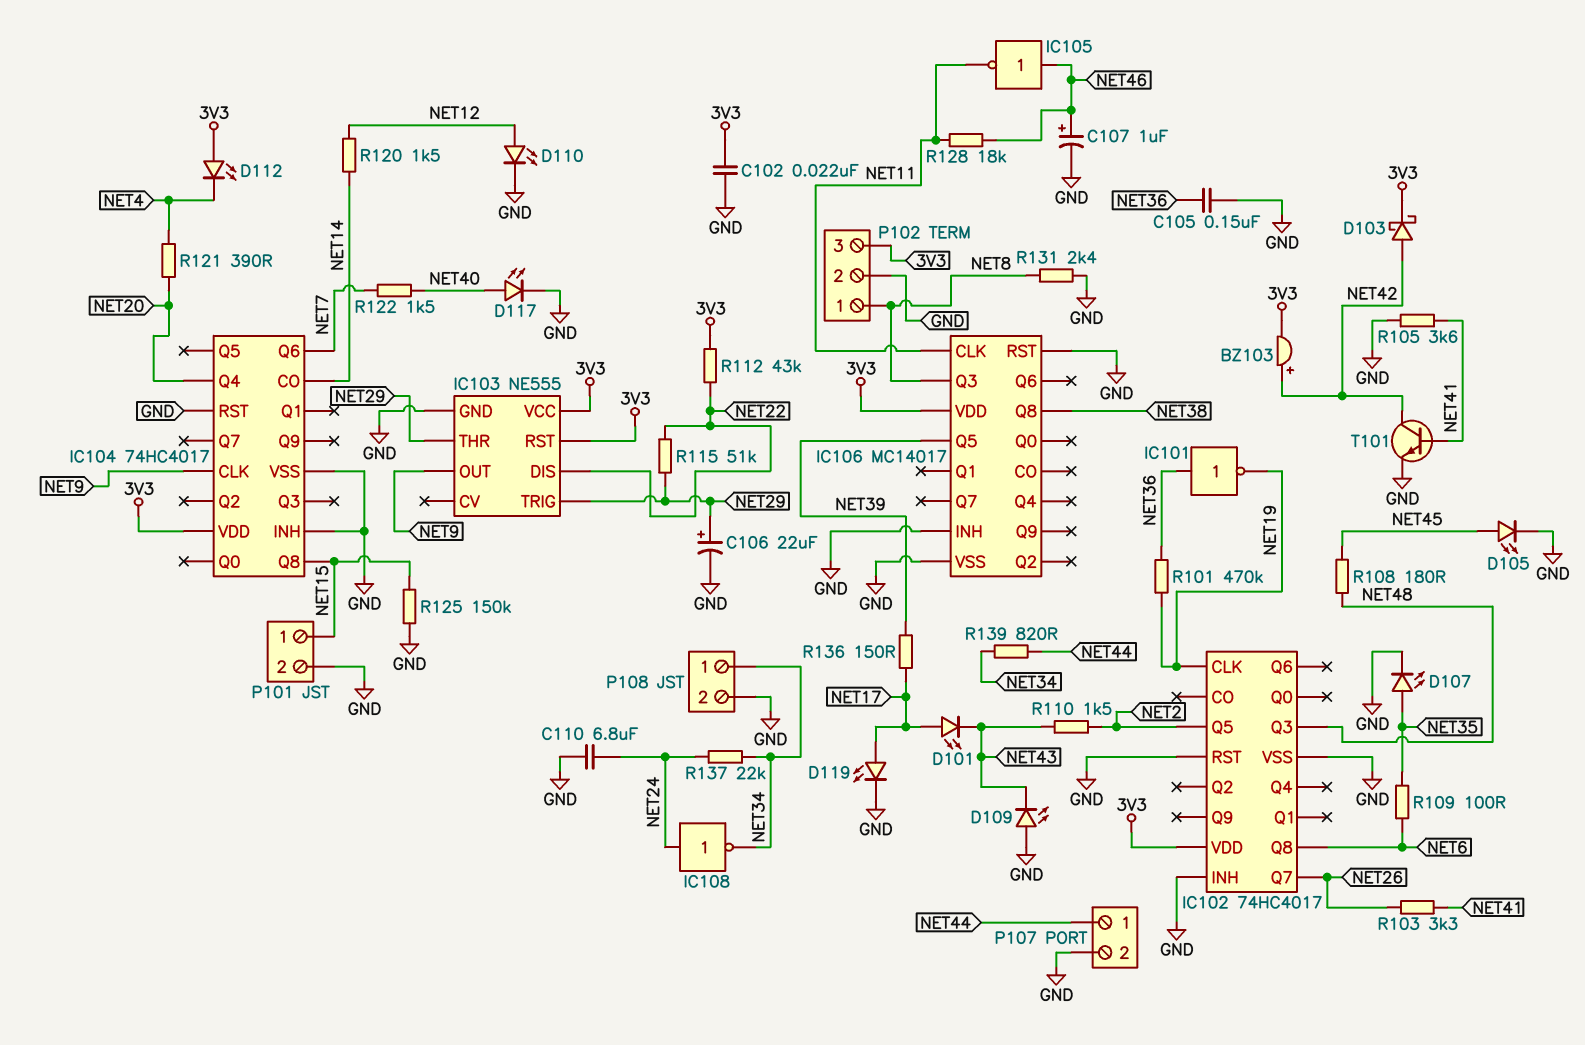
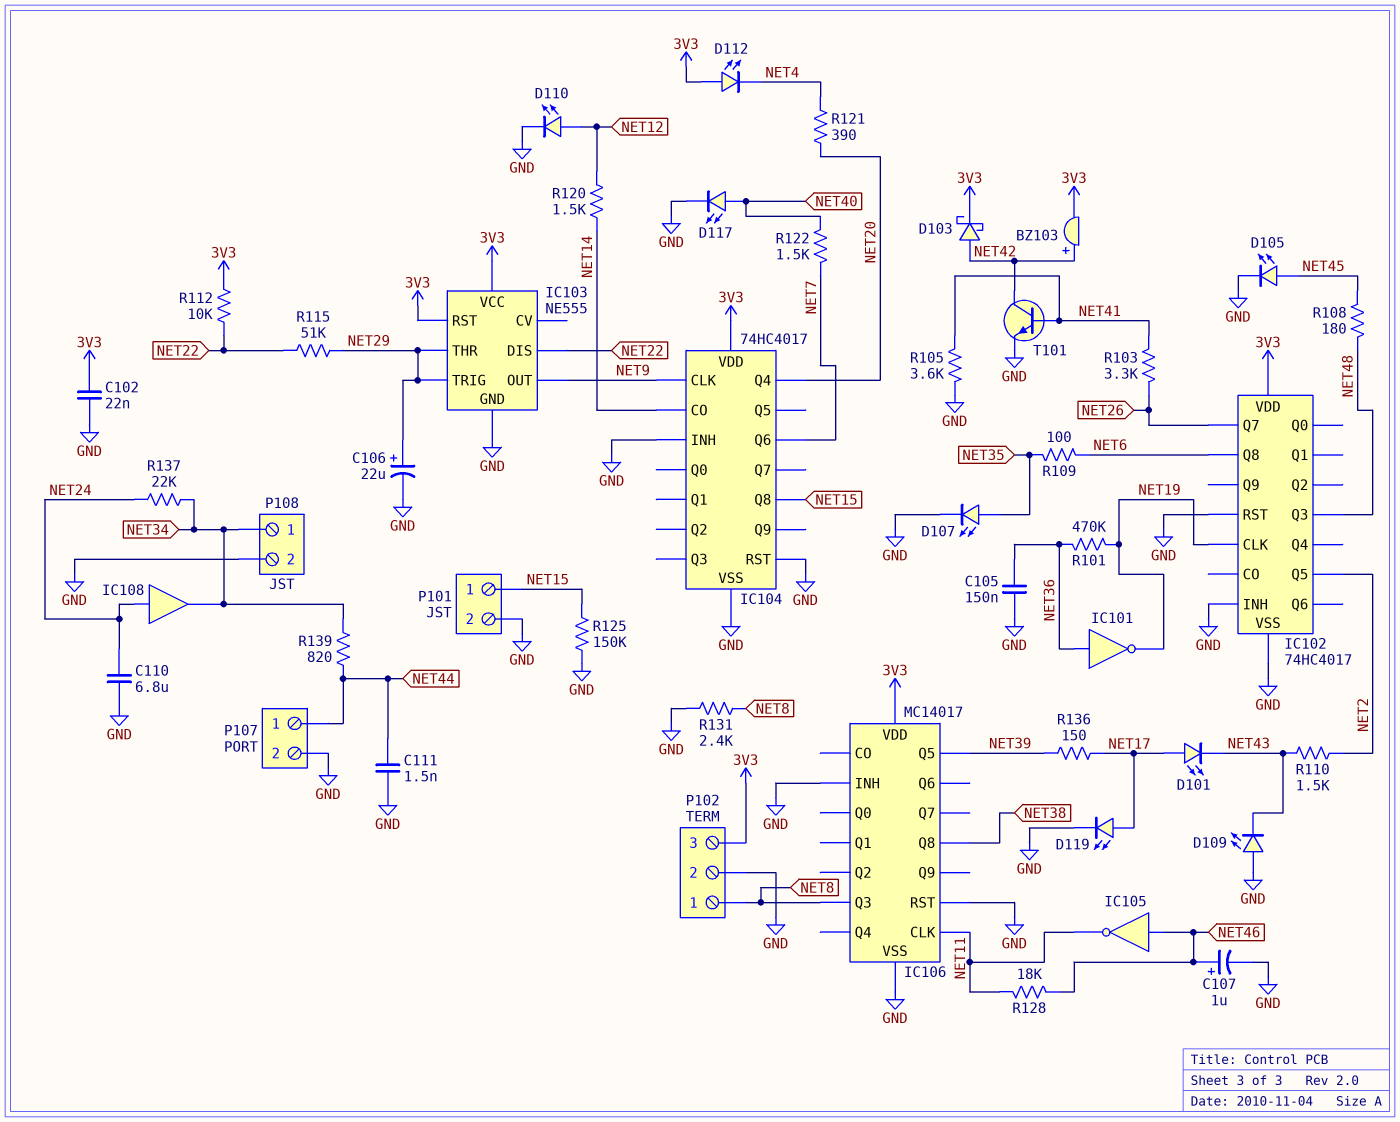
C111: none -> 1.5nF (GND, NET44)
IC108: NOT (in NET24, out NET34) -> buffer (in NET24, out NET34)
R112: 43k (3V3, NET22) -> 10k (3V3, NET22)

